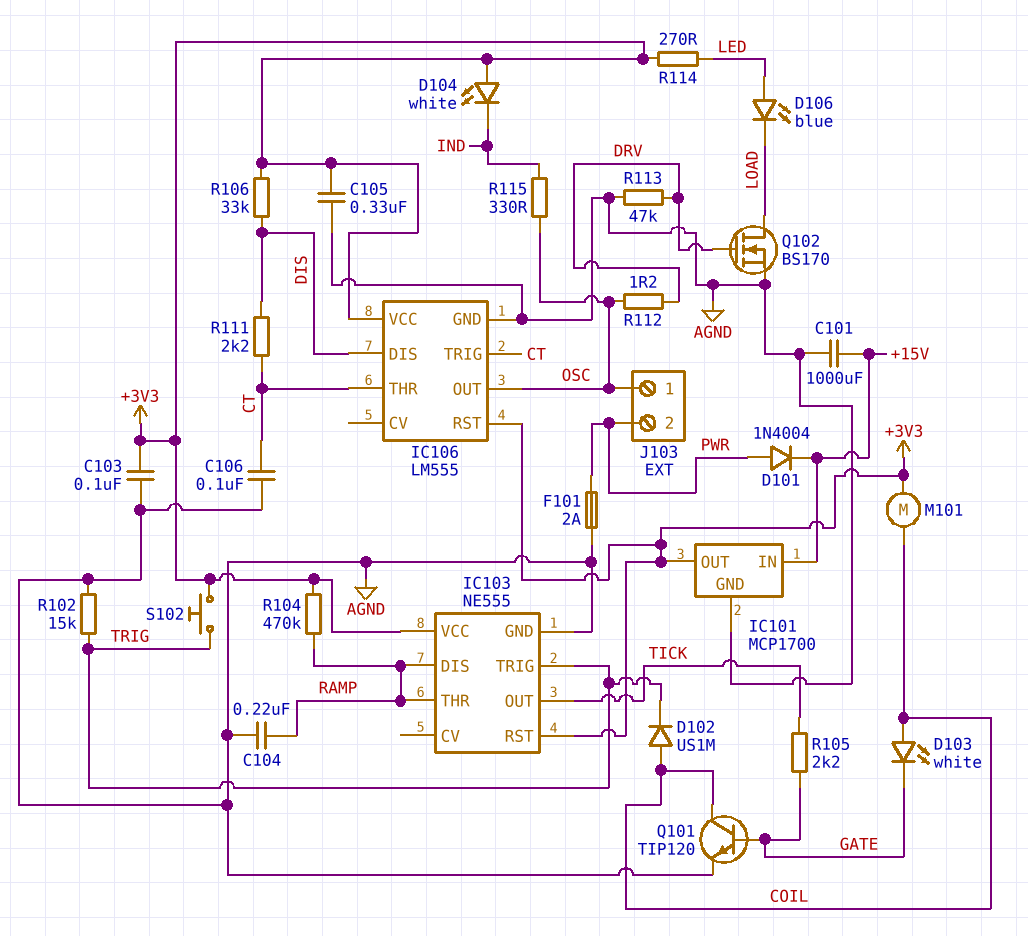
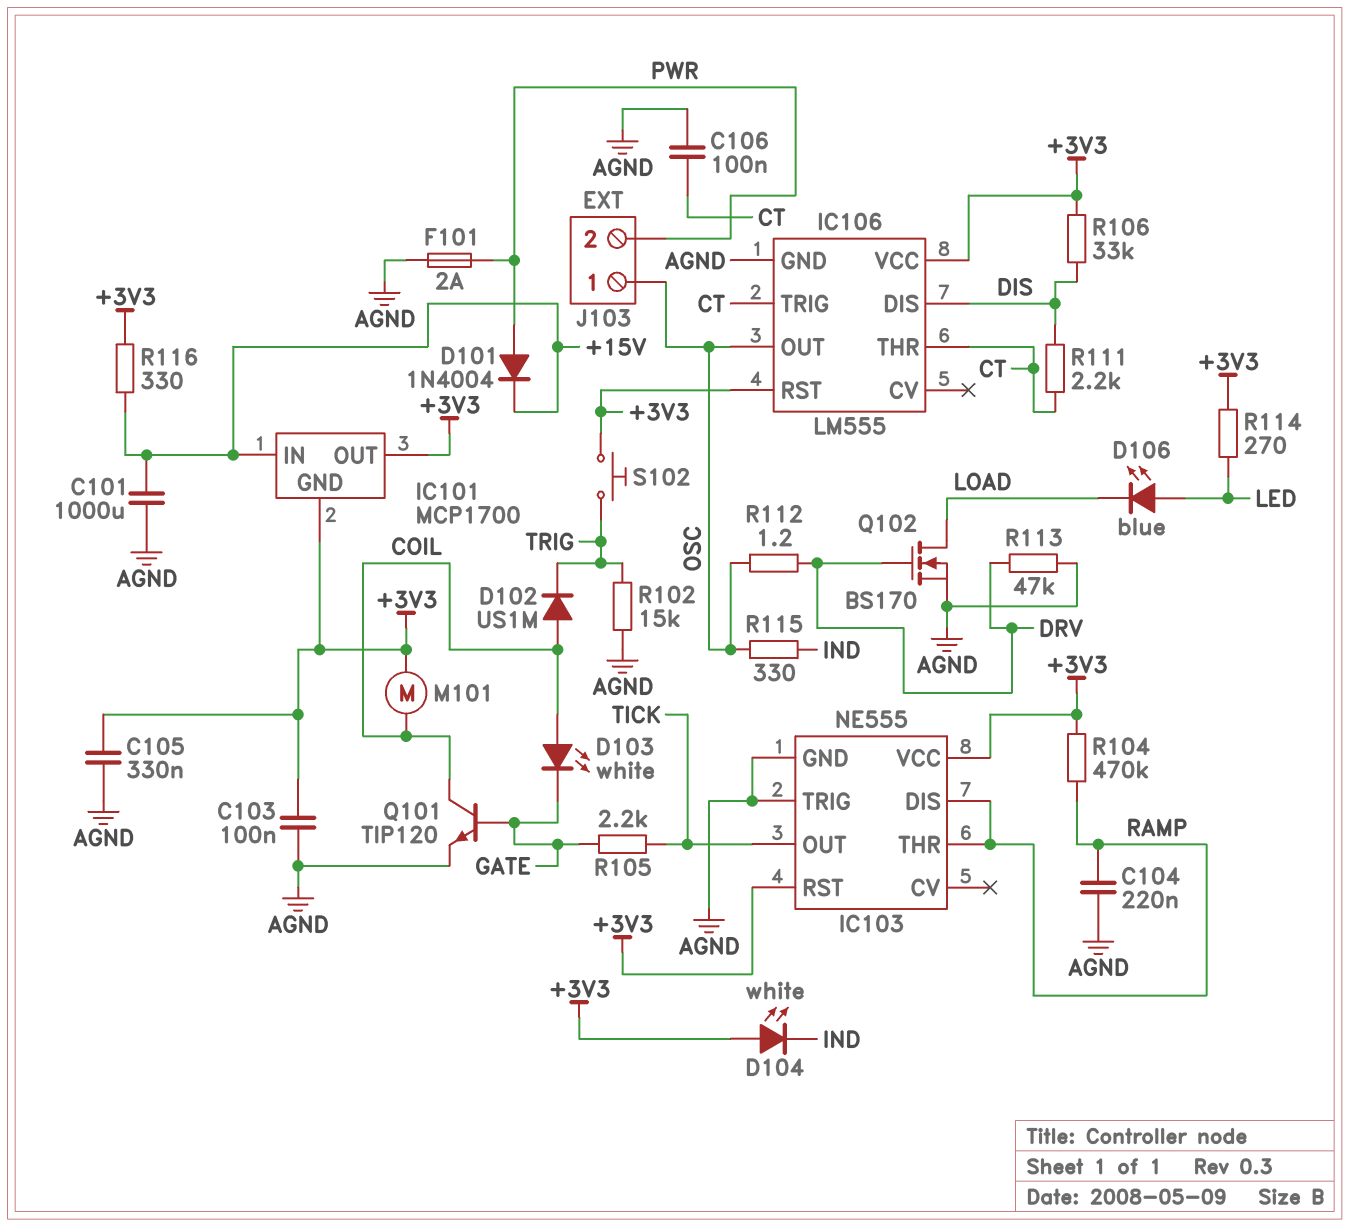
IC101 pin GND: AGND -> +3V3
IC103 pin TRIG: TRIG -> AGND
R116: none -> 330 (+3V3, +15V)

